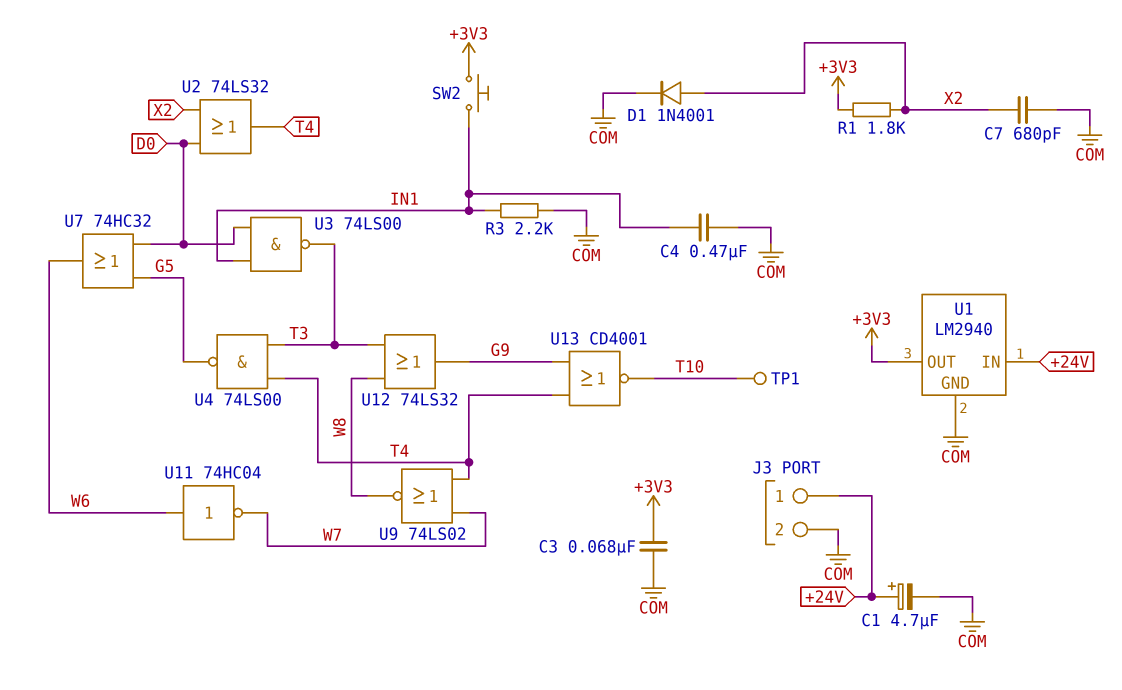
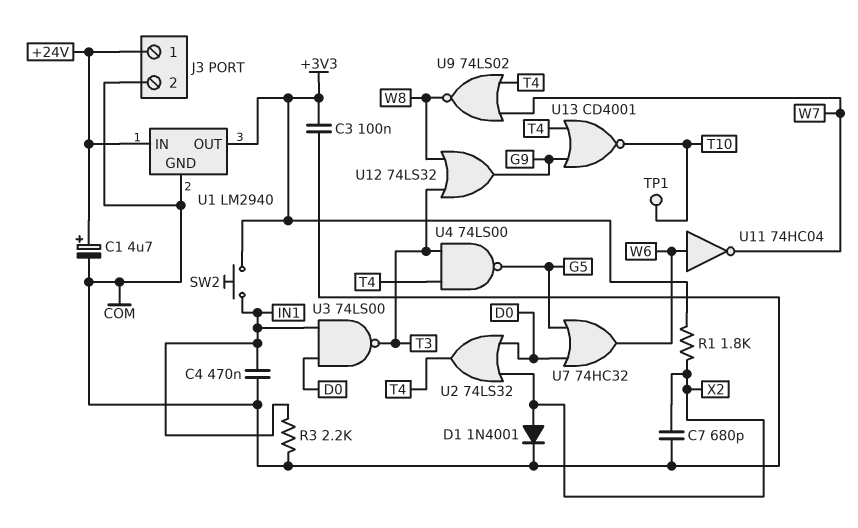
C3: 68nF (+3V3, COM) -> 100nF (+3V3, COM)

